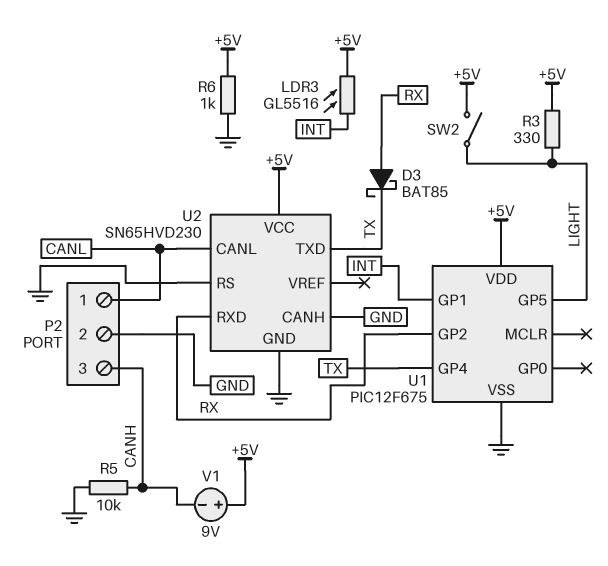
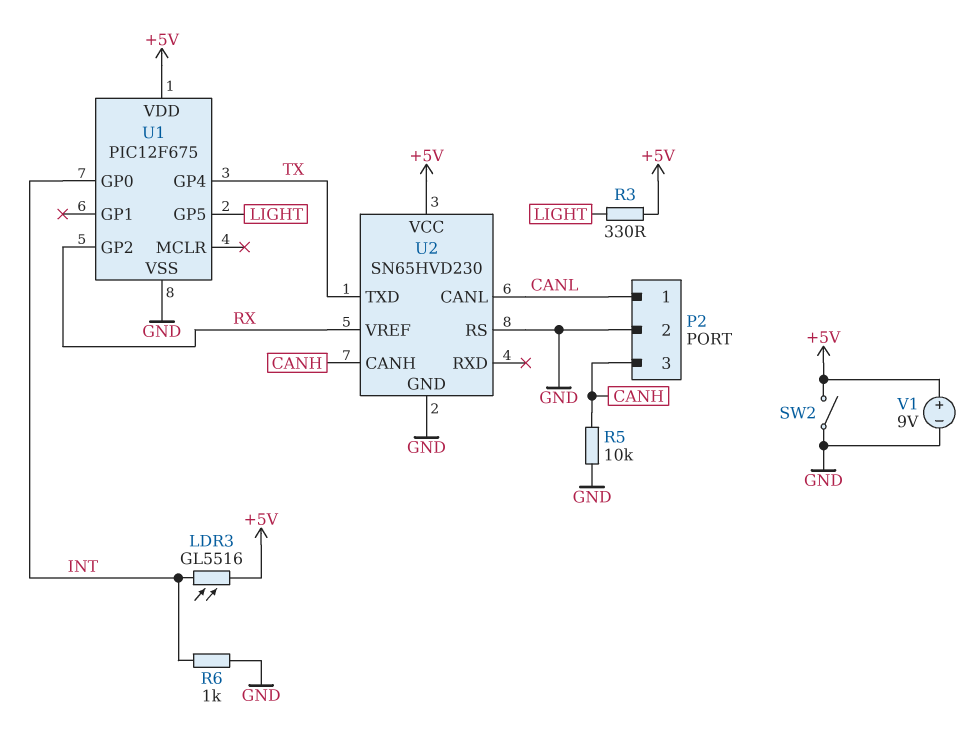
D3: schottky BAT85 (A RX, K TX) -> none
R6: 1k (+5V, GND) -> 1k (GND, INT)
SW2: switch (+5V, LIGHT) -> switch (+5V, GND)
U1 pin GP0: none -> INT
U1 pin GP1: INT -> none
U2 pin CANH: GND -> CANH
U2 pin RXD: RX -> none
U2 pin VREF: none -> RX
V1: 9V (plus +5V, minus CANH) -> 9V (plus +5V, minus GND)

